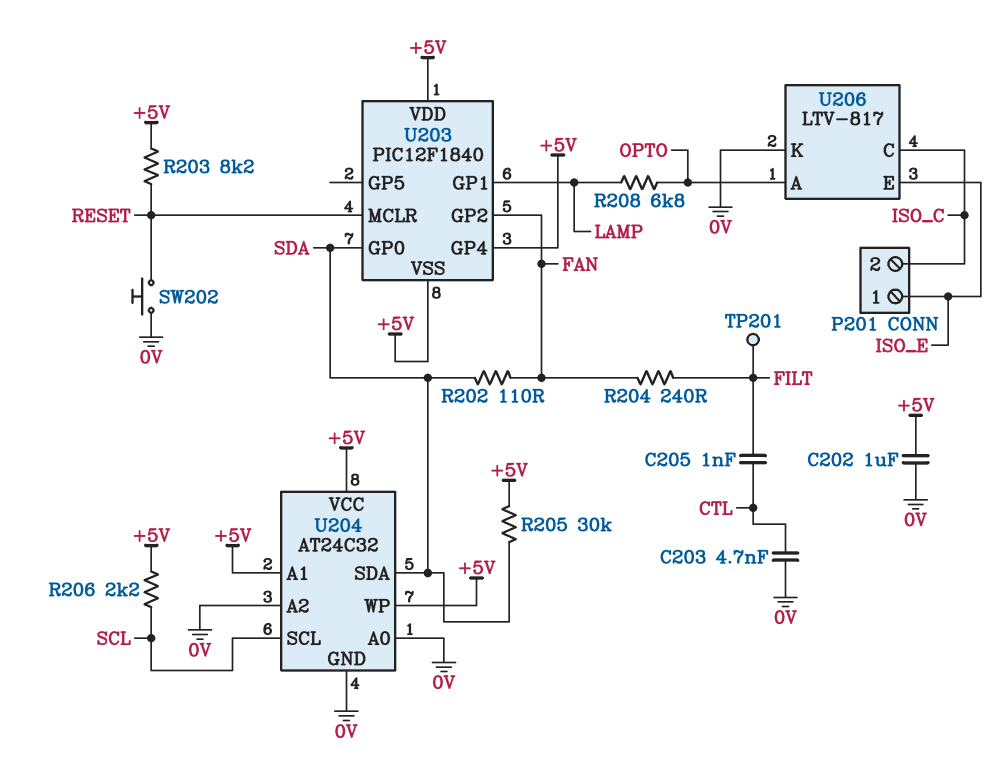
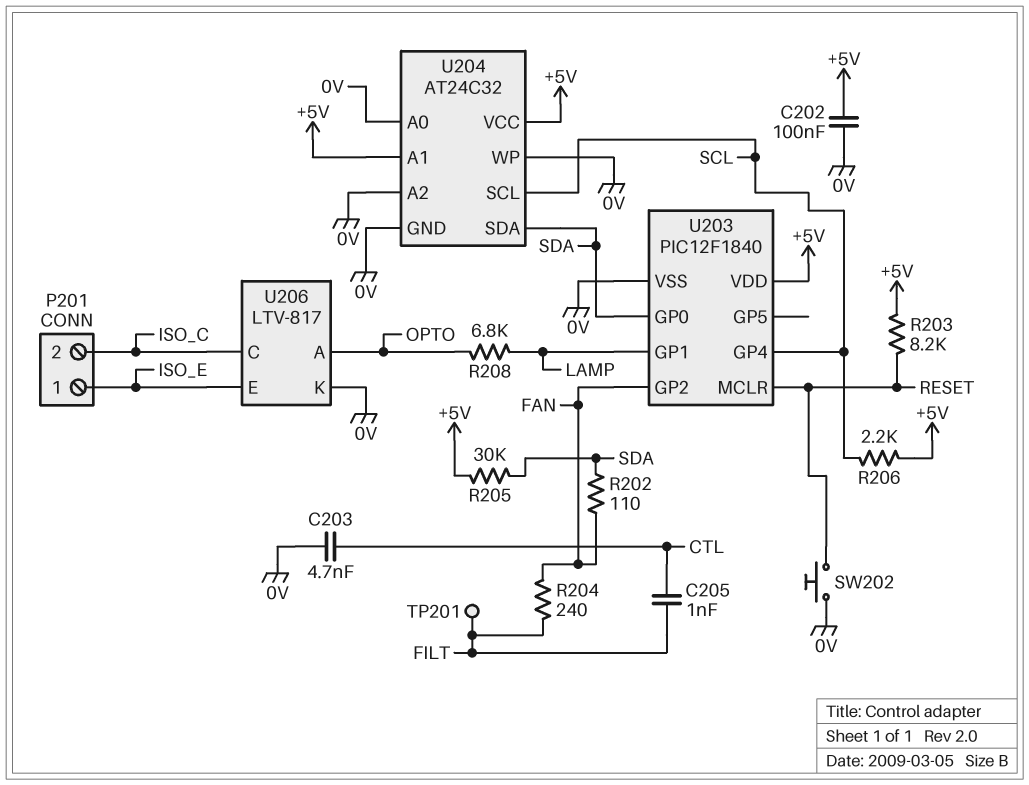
C202: 1uF (+5V, 0V) -> 100nF (+5V, 0V)
U203 pin GP4: +5V -> SCL
U203 pin VSS: +5V -> 0V
U204 pin WP: +5V -> 0V

